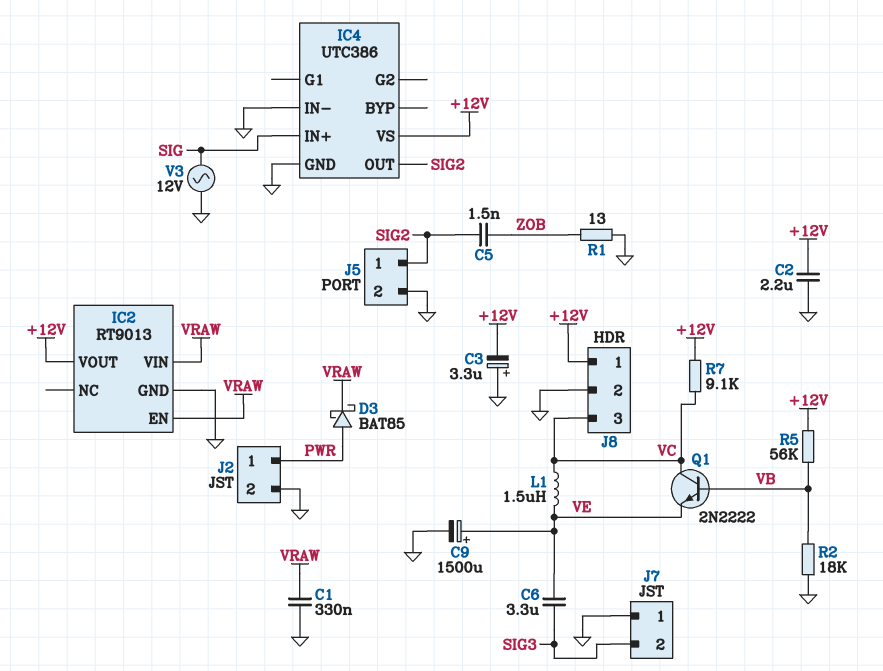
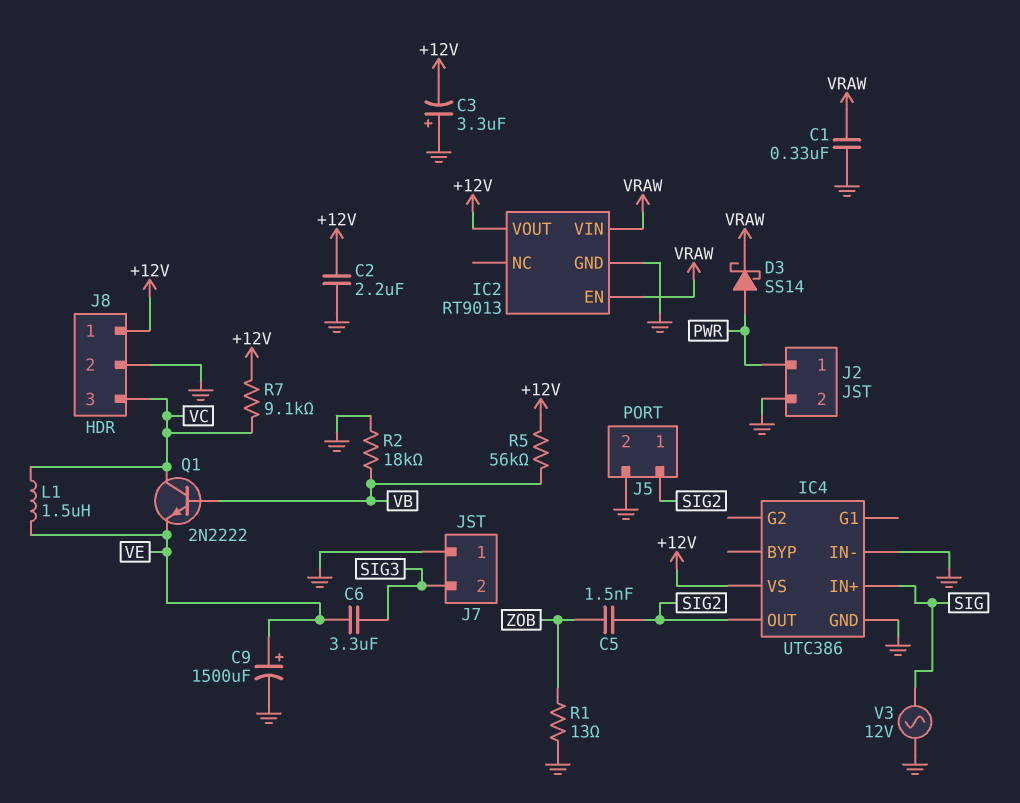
D3: schottky BAT85 (A PWR, K VRAW) -> schottky SS14 (A PWR, K VRAW)

